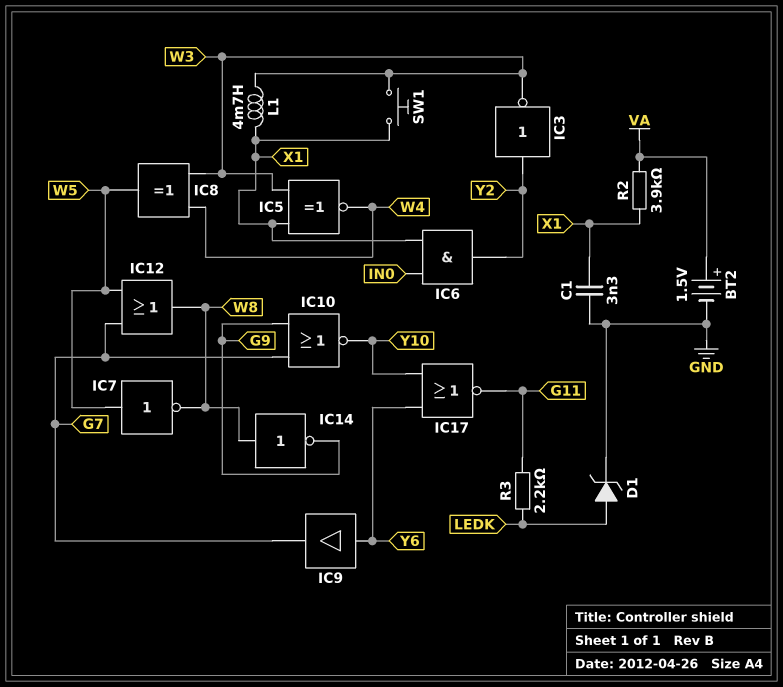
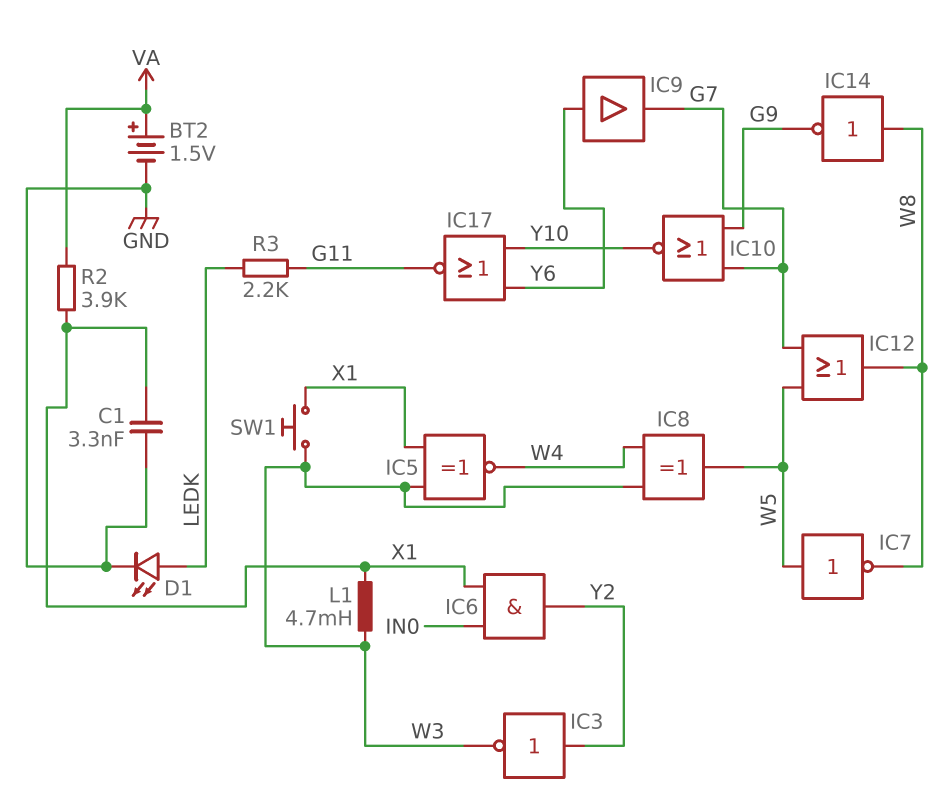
D1: zener (A LEDK, K GND) -> LED (A LEDK, K GND)

